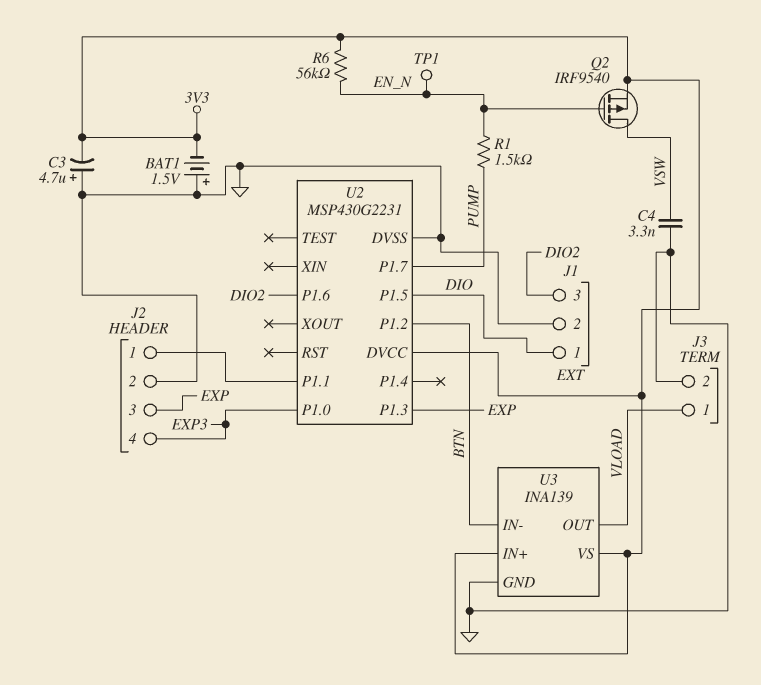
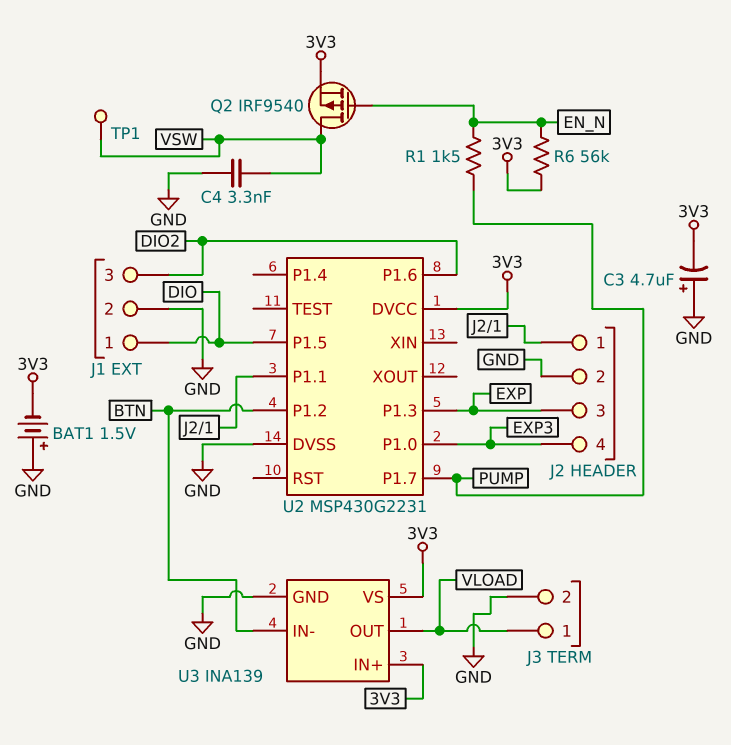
TP1: test point (EN_N) -> test point (VSW)

